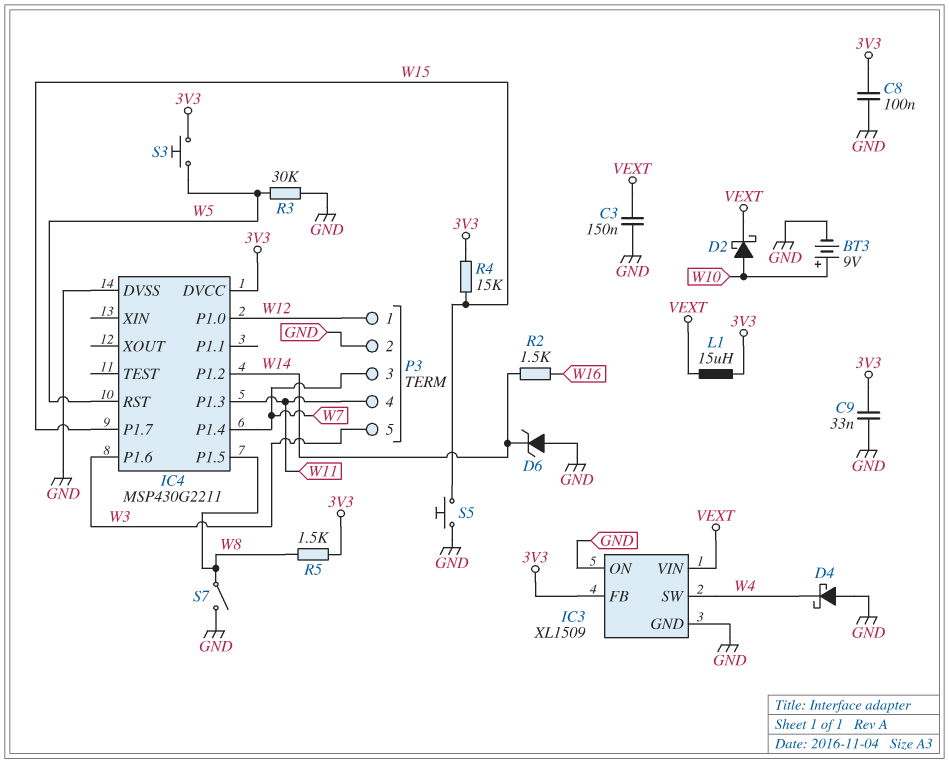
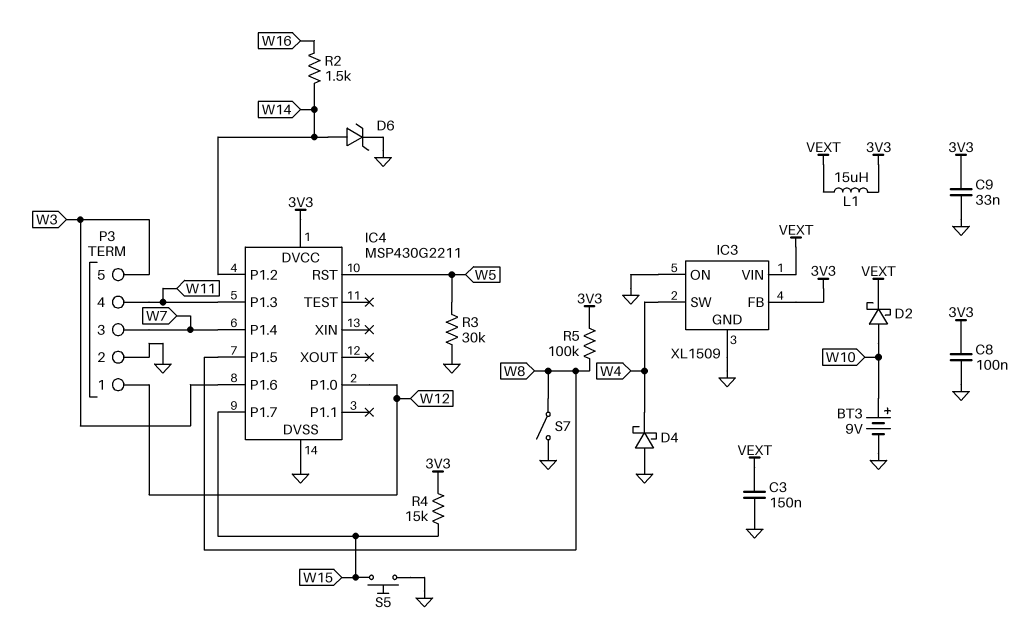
D6: zener (A GND, K W14) -> zener (A W14, K GND)
R5: 1.5k (3V3, W8) -> 100k (3V3, W8)
S3: button (3V3, W5) -> none

